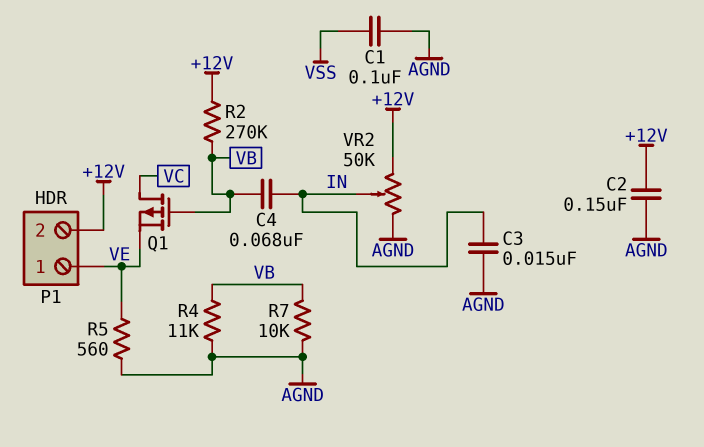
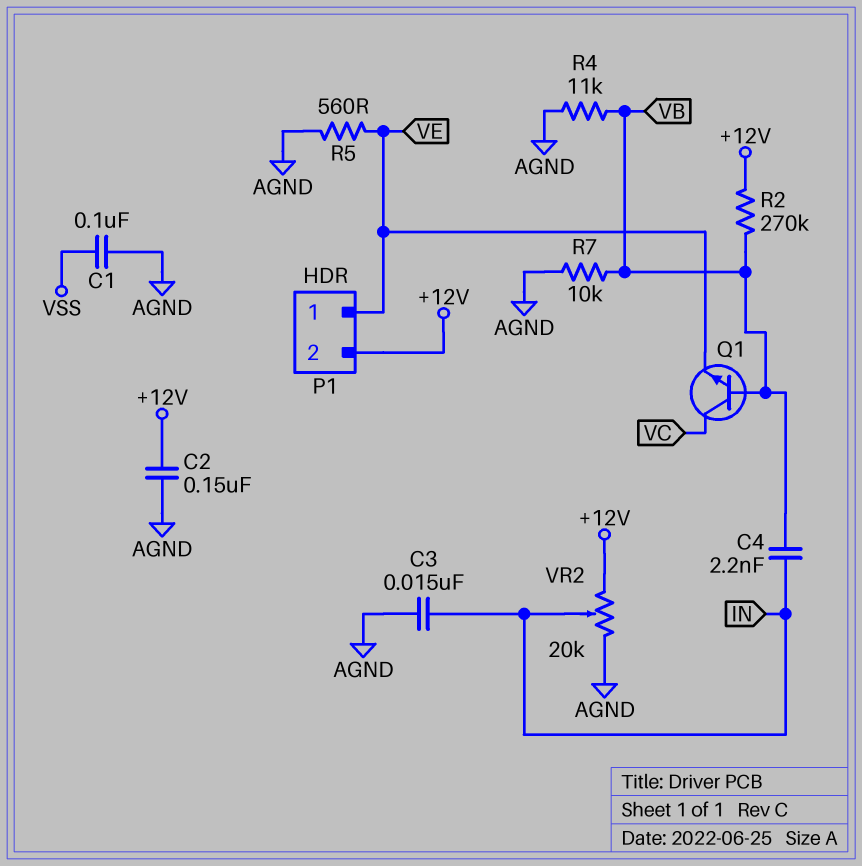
C4: 68nF (IN, VB) -> 2.2nF (IN, VB)
Q1: PMOS (G VB, D VC, S VE) -> NPN (B VB, C VC, E VE)
VR2: 50k (+12V, AGND, wiper IN) -> 20k (+12V, AGND, wiper IN)

